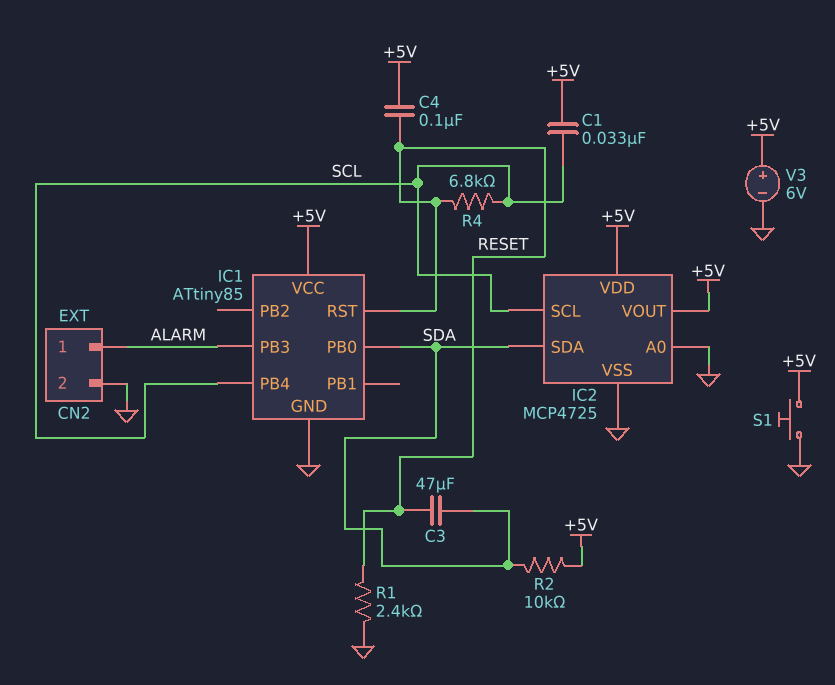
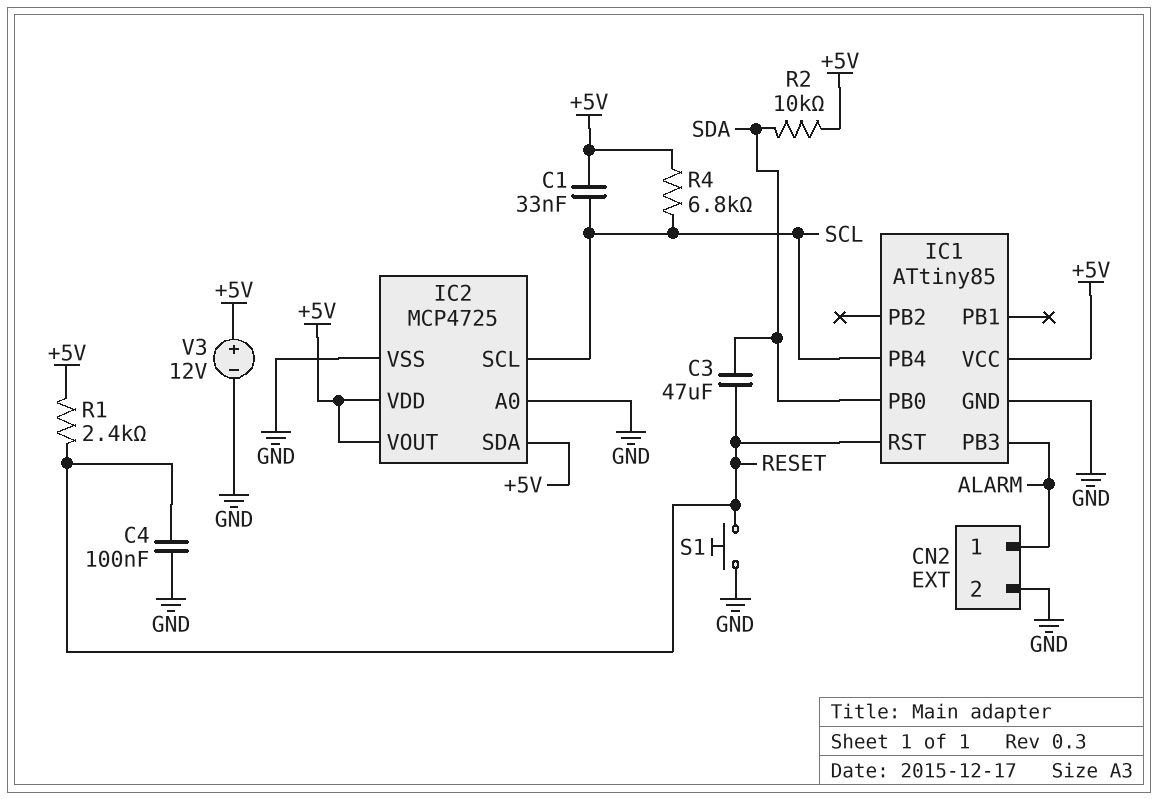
C4: 100nF (+5V, RESET) -> 100nF (GND, RESET)
IC2 pin SDA: SDA -> +5V
R1: 2.4k (GND, RESET) -> 2.4k (+5V, RESET)
R4: 6.8k (RESET, SCL) -> 6.8k (+5V, SCL)
S1: button (+5V, GND) -> button (GND, RESET)
V3: 6V (plus +5V, minus GND) -> 12V (plus +5V, minus GND)

